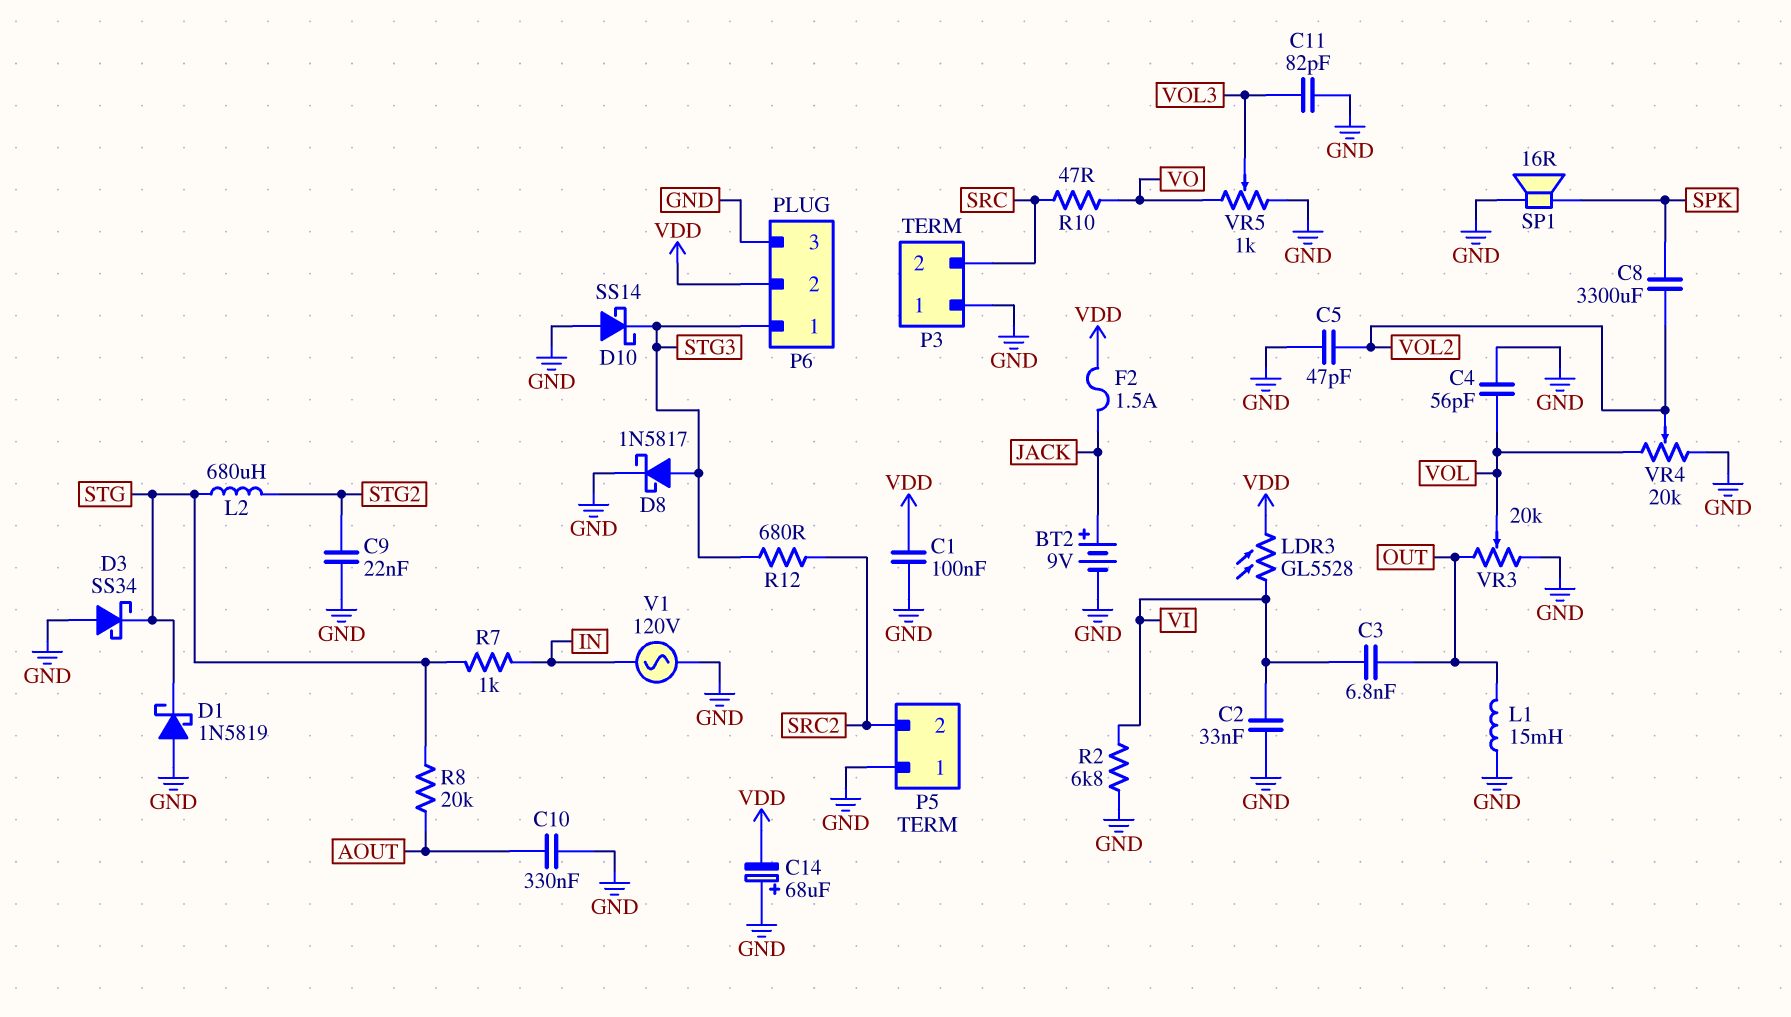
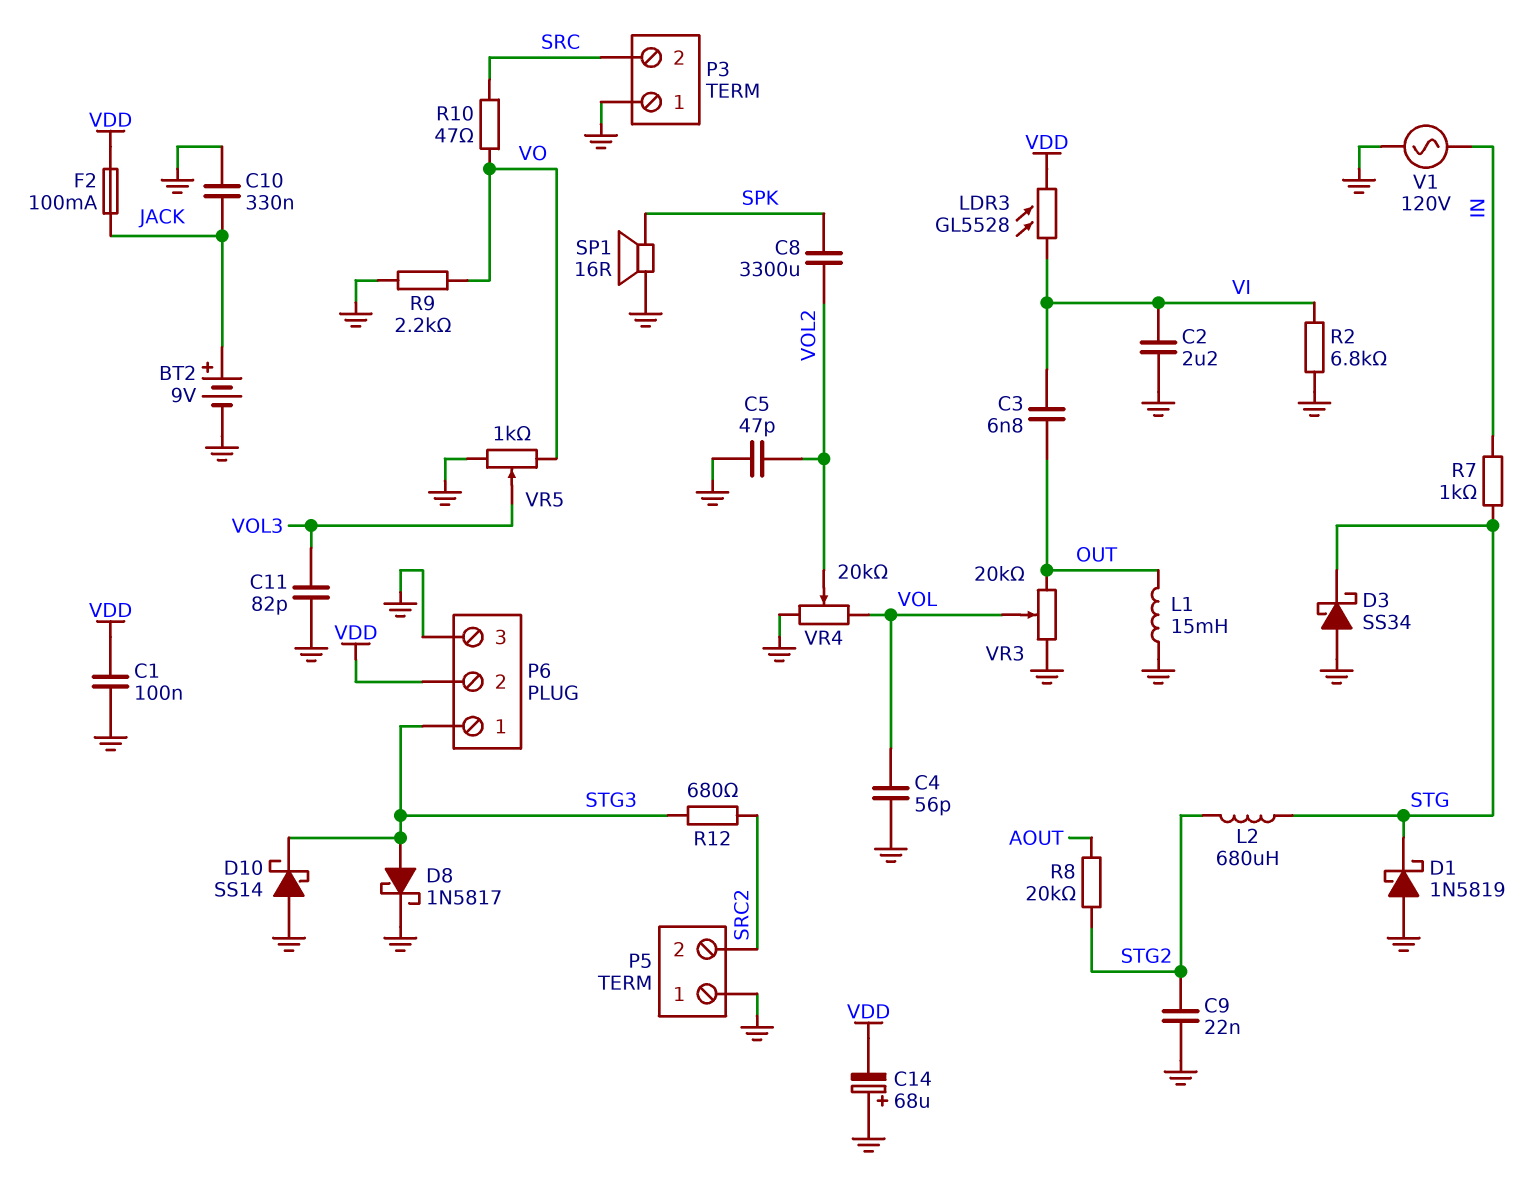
C2: 33nF (GND, VI) -> 2.2uF (GND, VI)
C10: 330nF (AOUT, GND) -> 330nF (GND, JACK)
F2: 1.5A (JACK, VDD) -> 100mA (JACK, VDD)
R8: 20k (AOUT, STG) -> 20k (AOUT, STG2)
R9: none -> 2.2k (GND, VO)

